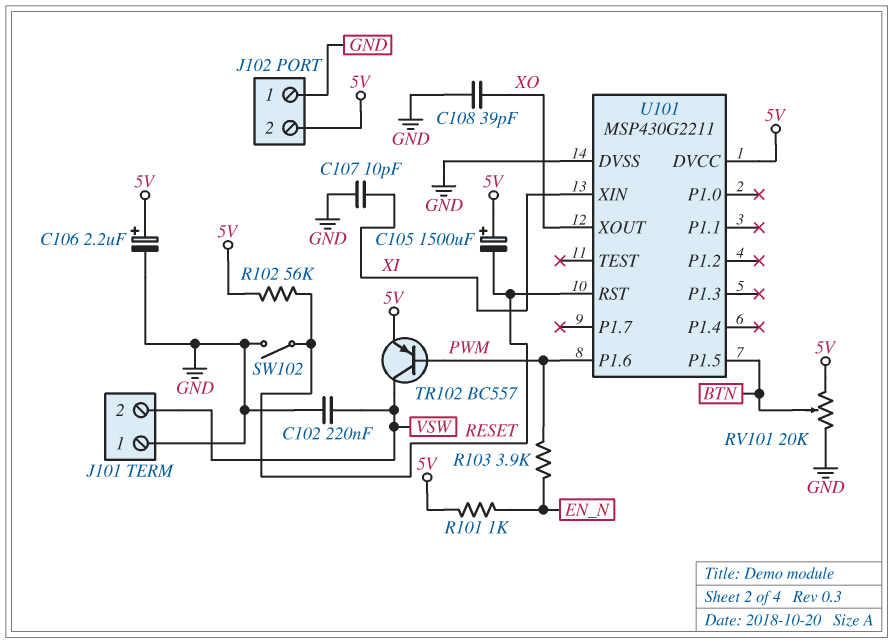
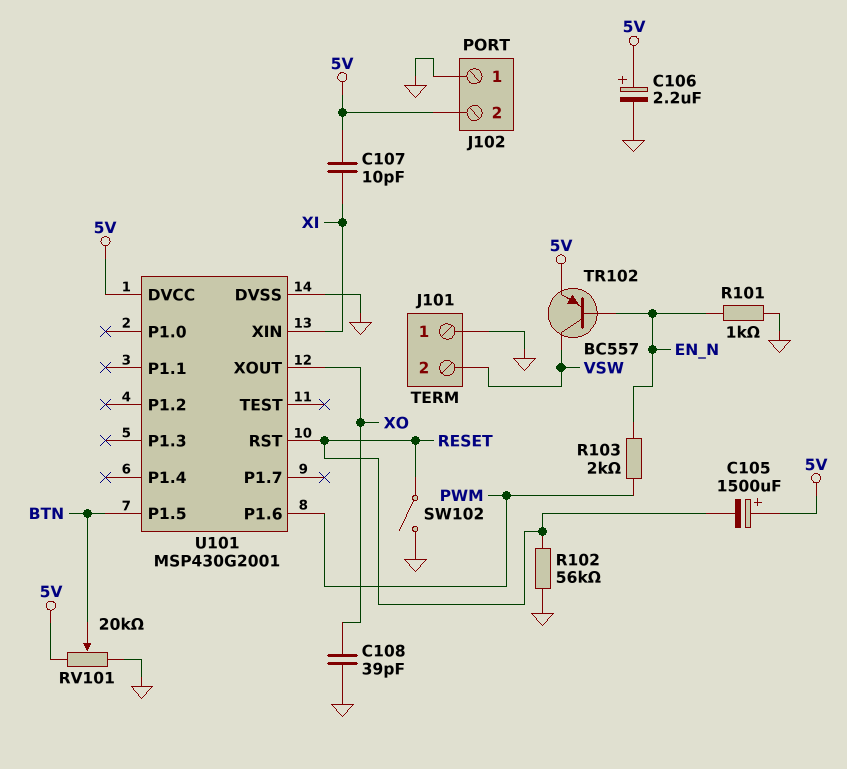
C102: 220nF (GND, VSW) -> none
C107: 10pF (GND, XI) -> 10pF (5V, XI)
R101: 1k (5V, EN_N) -> 1k (EN_N, GND)
R102: 56k (5V, RESET) -> 56k (GND, RESET)
R103: 3.9k (EN_N, PWM) -> 2k (EN_N, PWM)
TR102: PNP BC557 (B PWM, C VSW, E 5V) -> PNP BC557 (B EN_N, C VSW, E 5V)
U101: MSP430G2211 -> MSP430G2001

